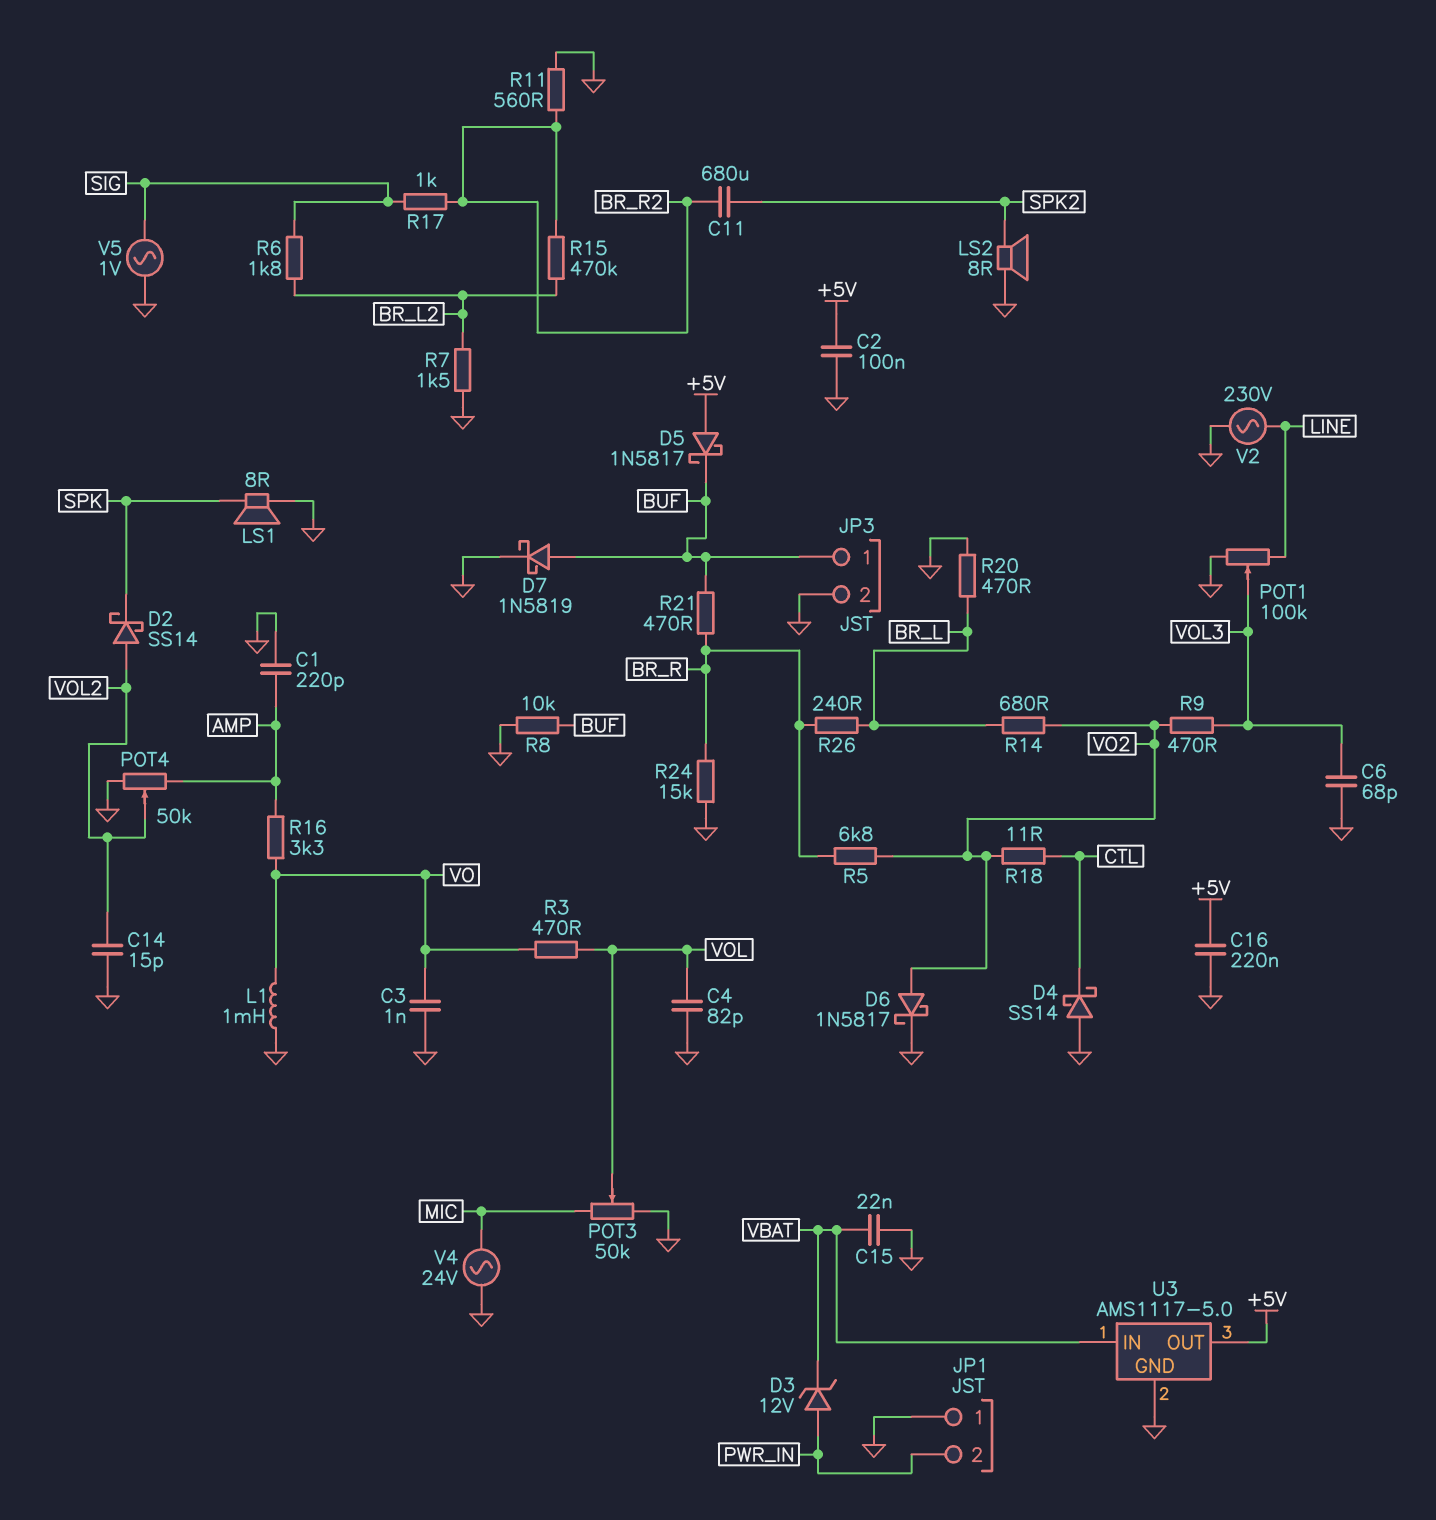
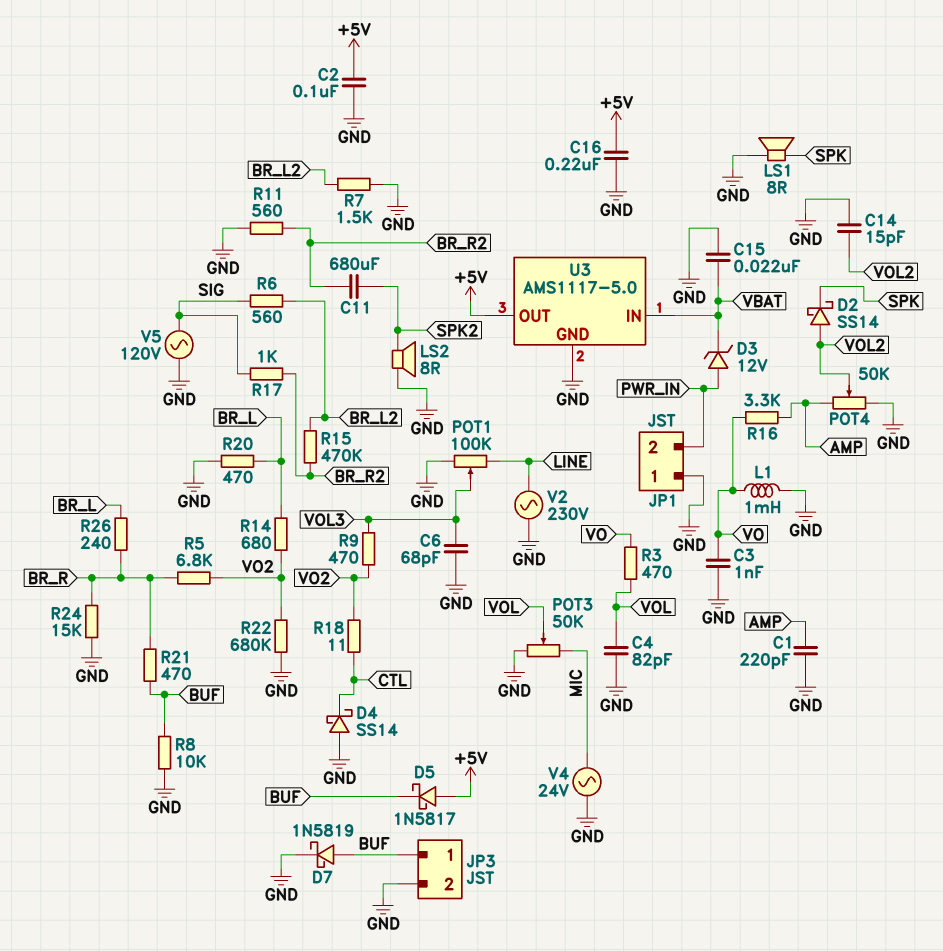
D6: schottky 1N5817 (A VO2, K GND) -> none
R6: 1.8k (BR_L2, SIG) -> 560 (BR_L2, SIG)
R22: none -> 680k (GND, VO2)
V5: AC 1V (GND, SIG) -> AC 120V (GND, SIG)

